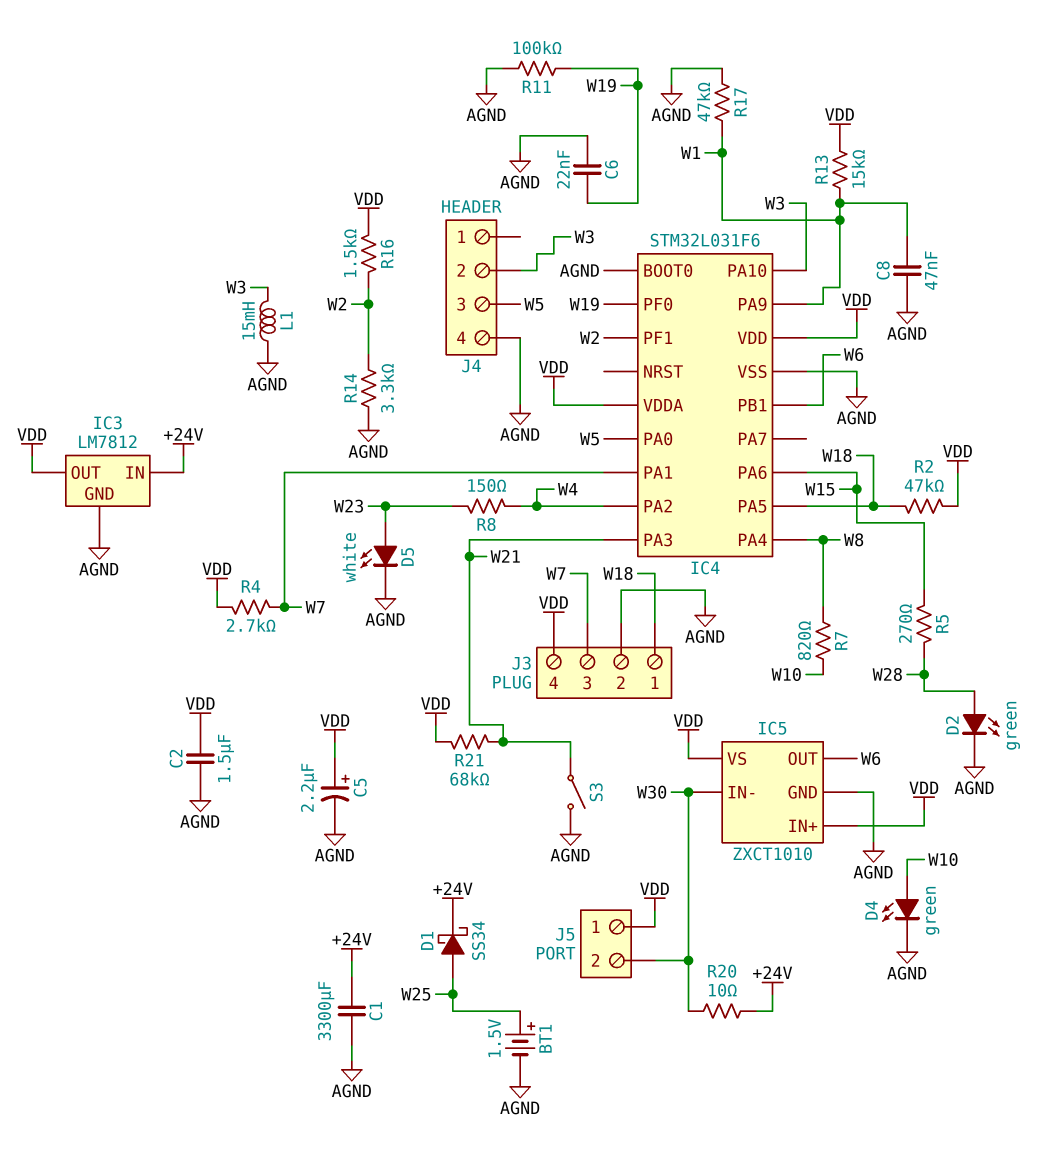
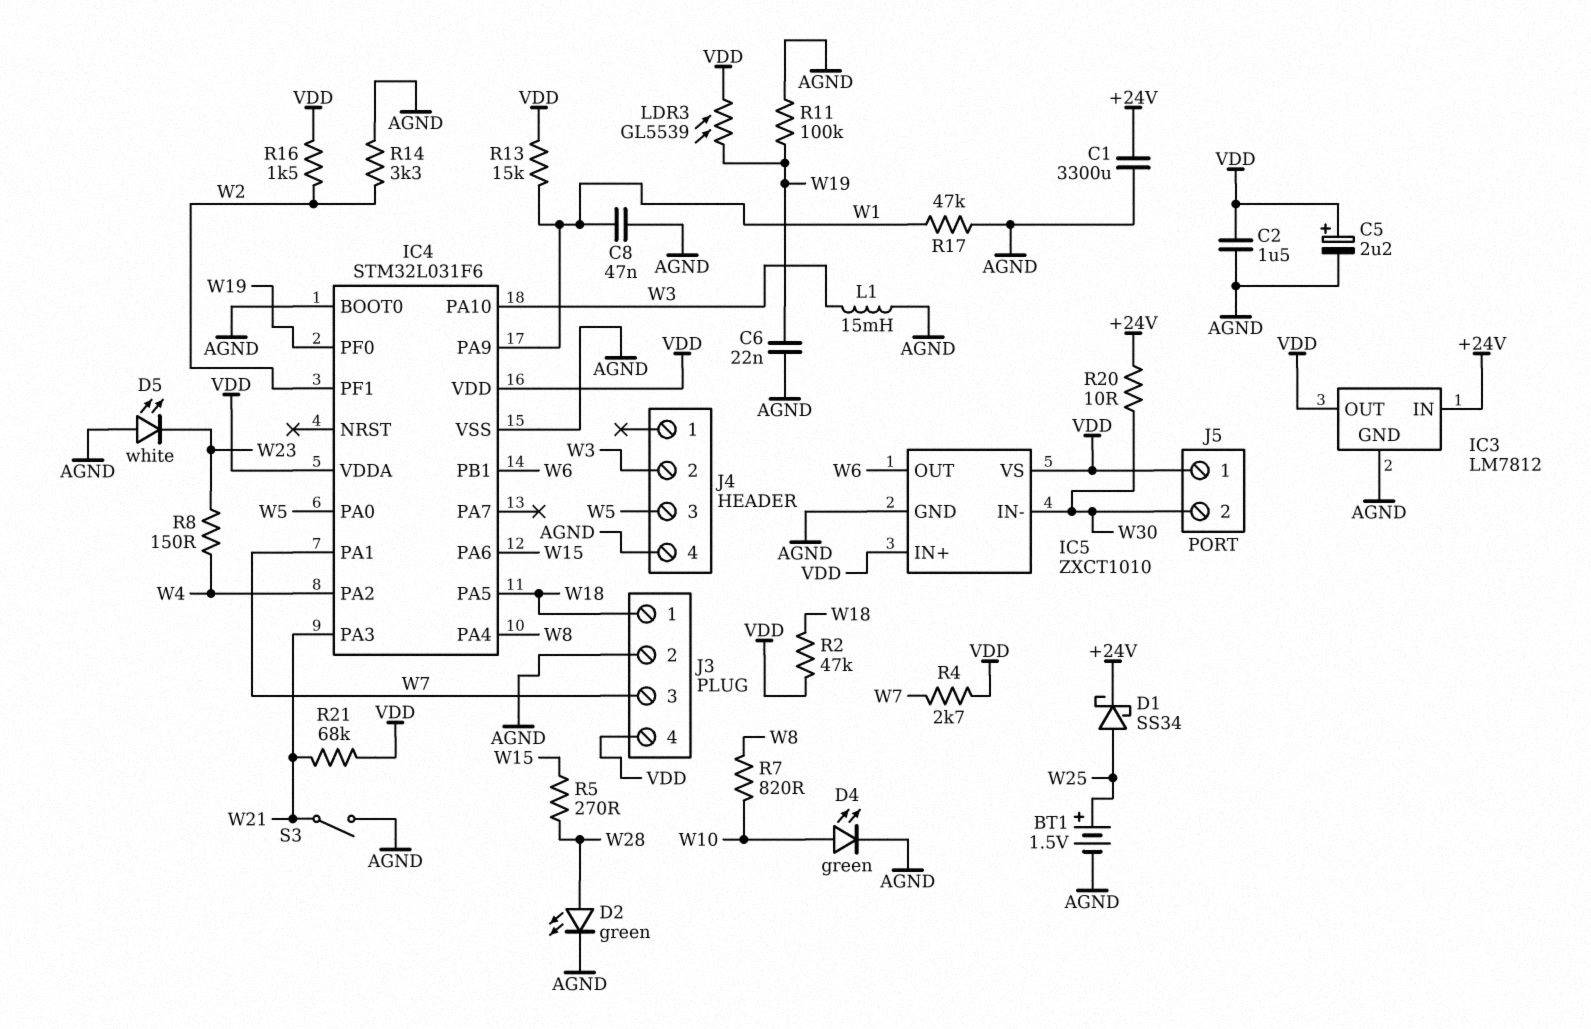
D5: LED white (A W23, K AGND) -> LED white (A AGND, K W23)
LDR3: none -> GL5539 (VDD, W19)

